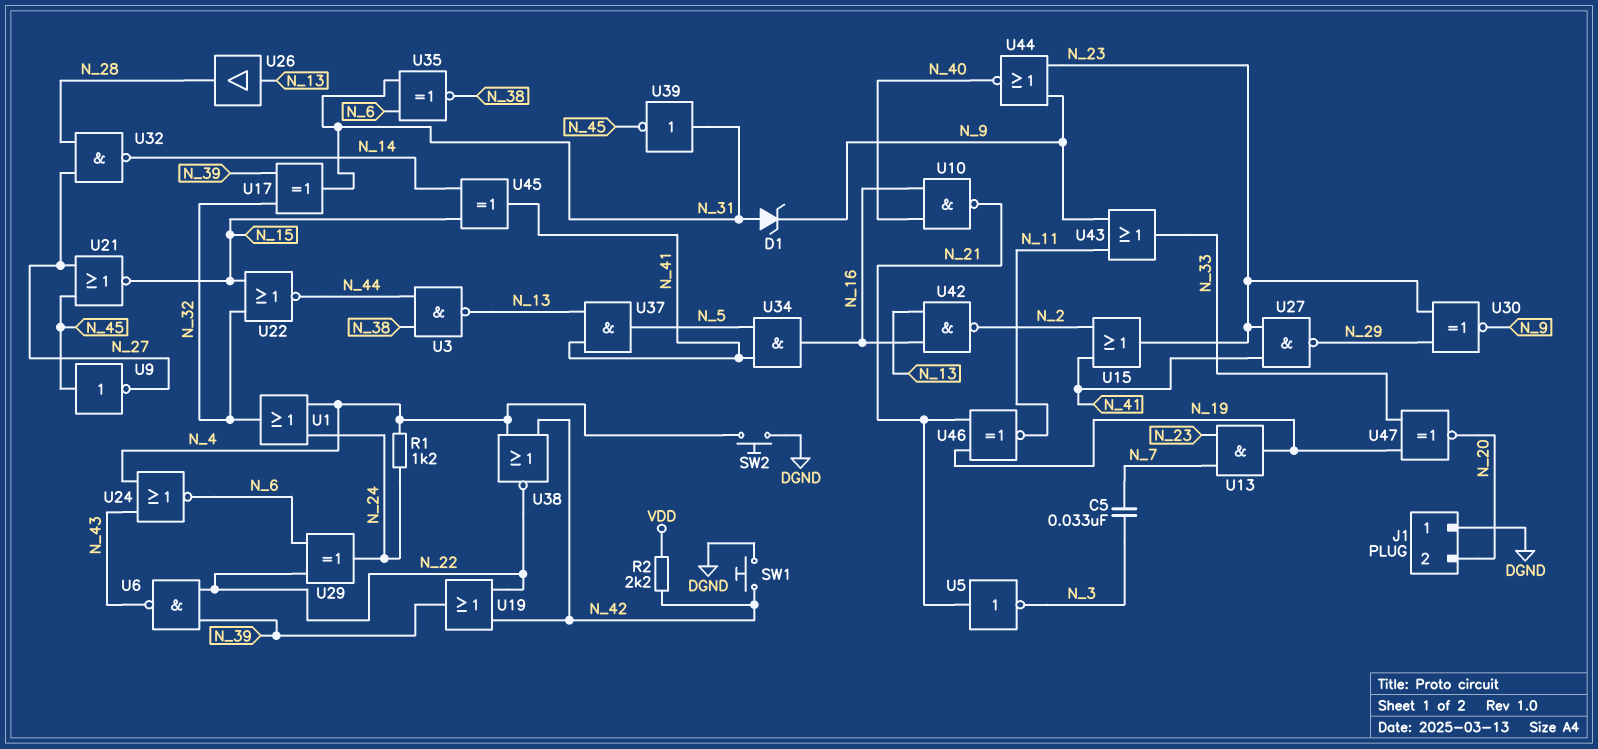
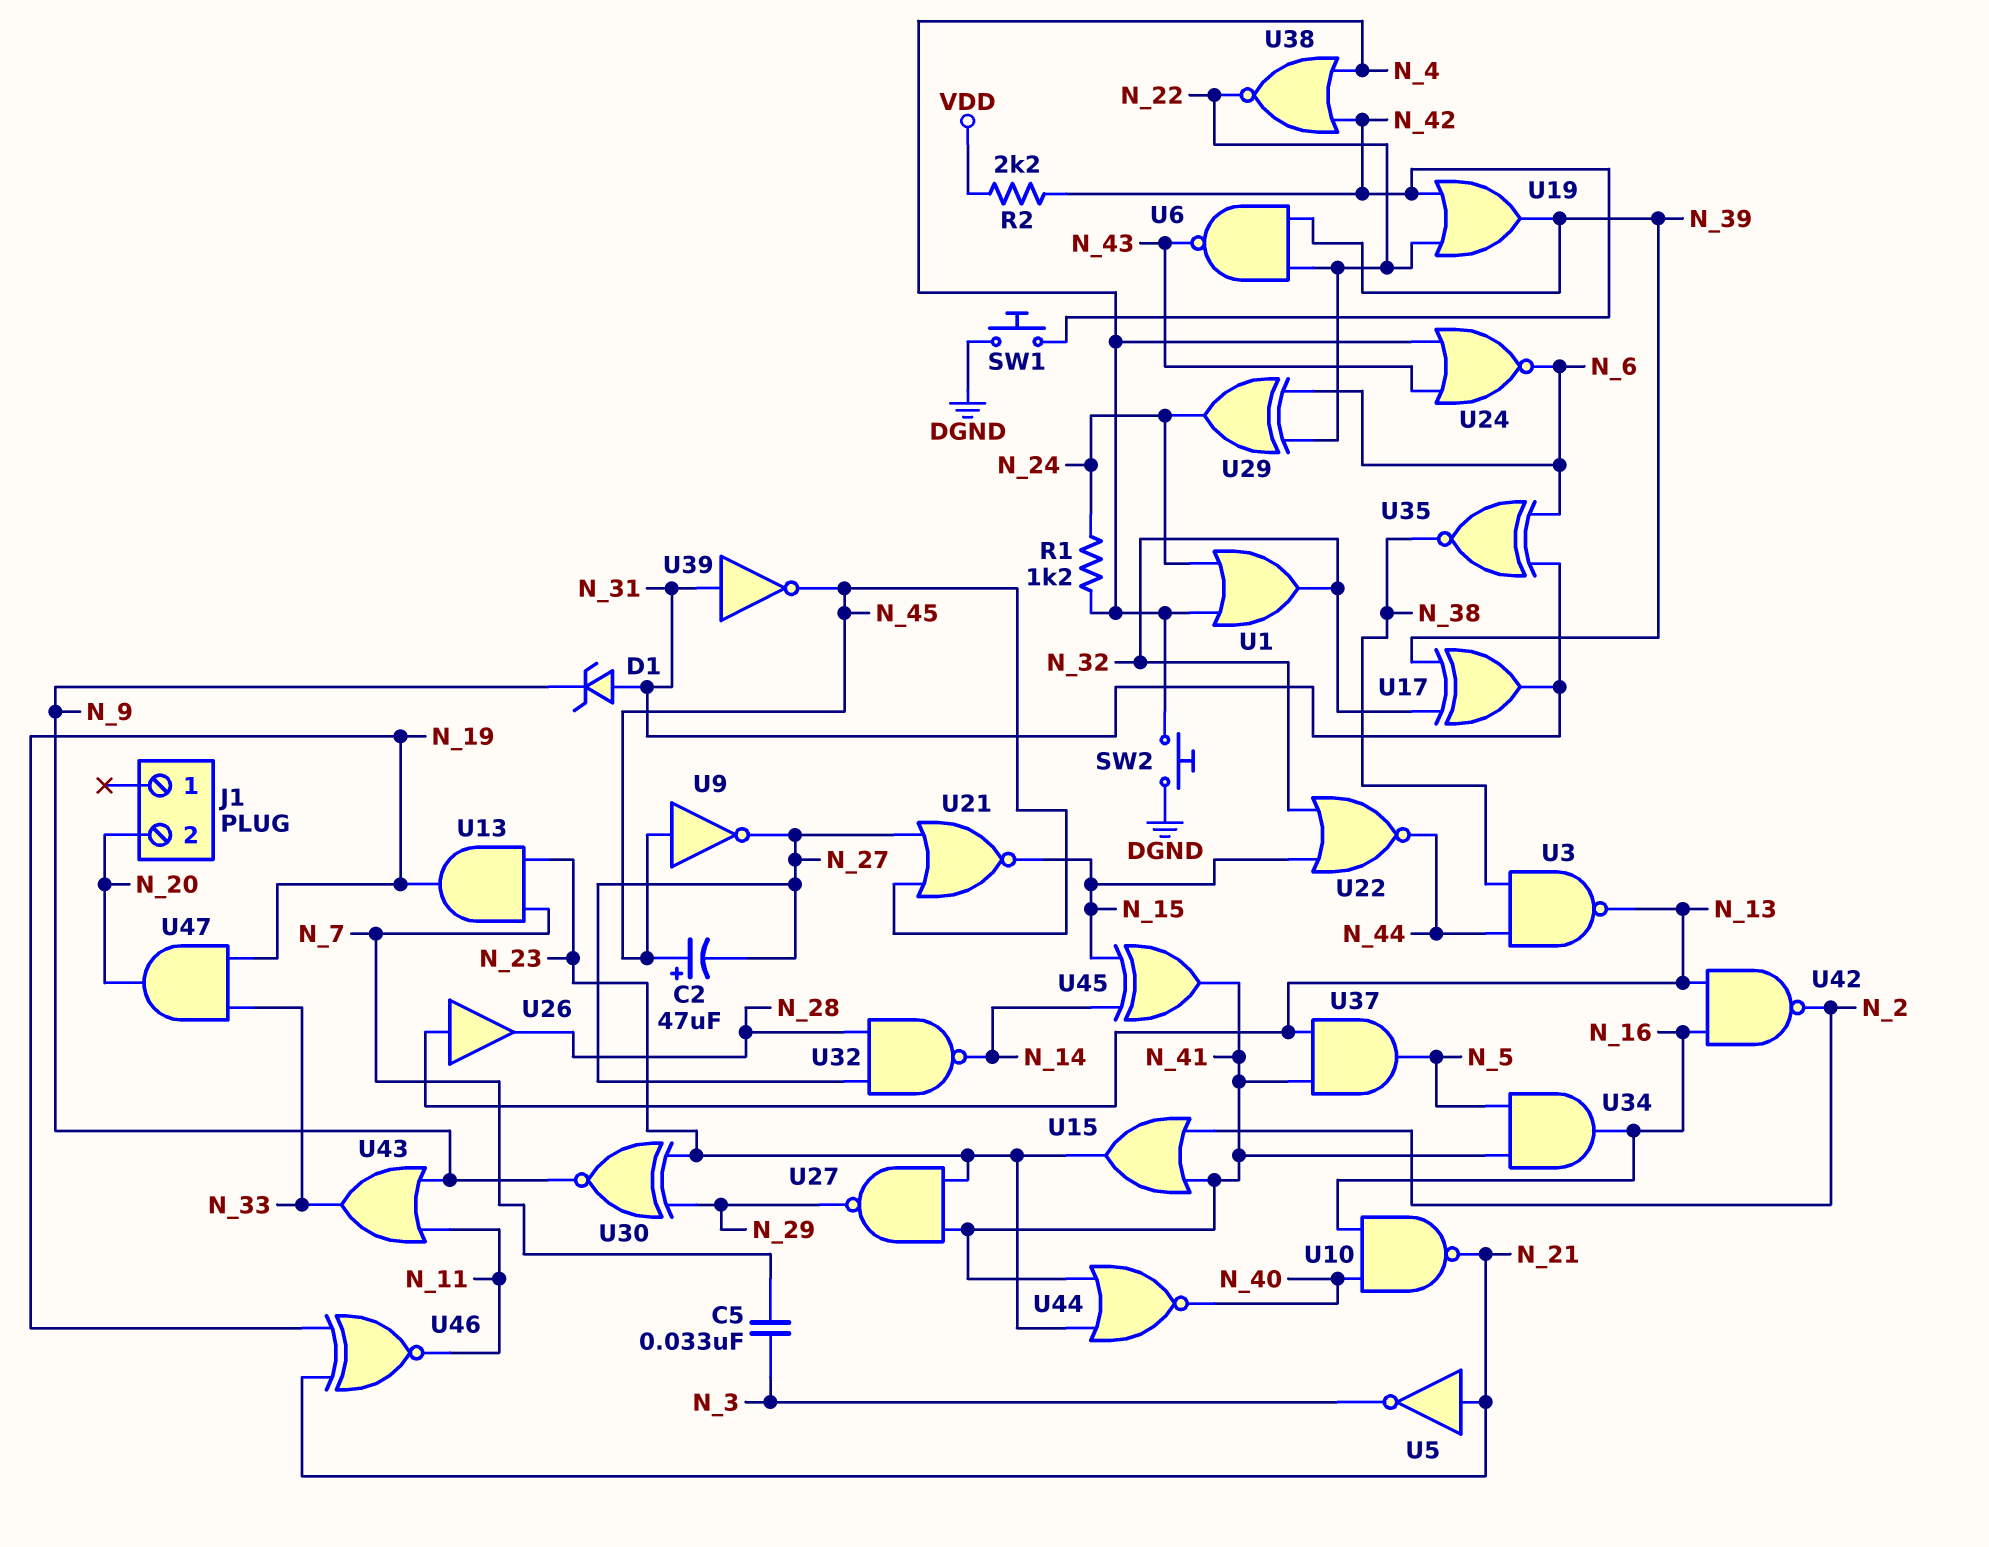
C2: none -> 47uF (plus N_45, minus N_27)
J1 pin 1: DGND -> none
U44: NOR (in N_9, in N_23, out N_40) -> NOR (in N_23, in N_41, out N_40)
U47: XNOR (in N_19, in N_33, out N_20) -> AND (in N_19, in N_33, out N_20)

